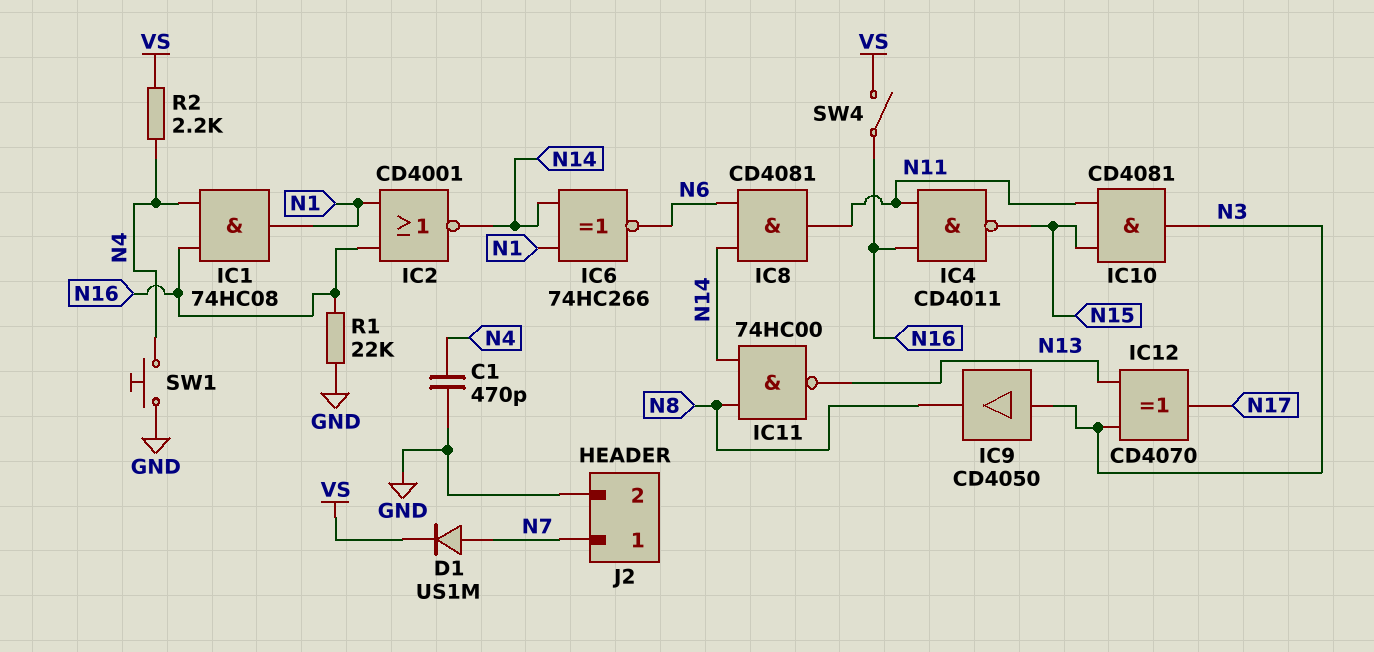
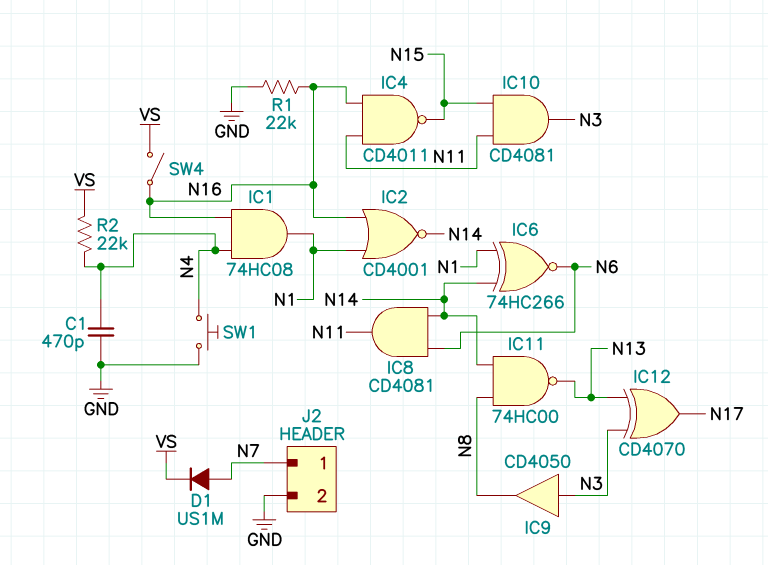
R2: 2.2k (N4, VS) -> 22k (N4, VS)

